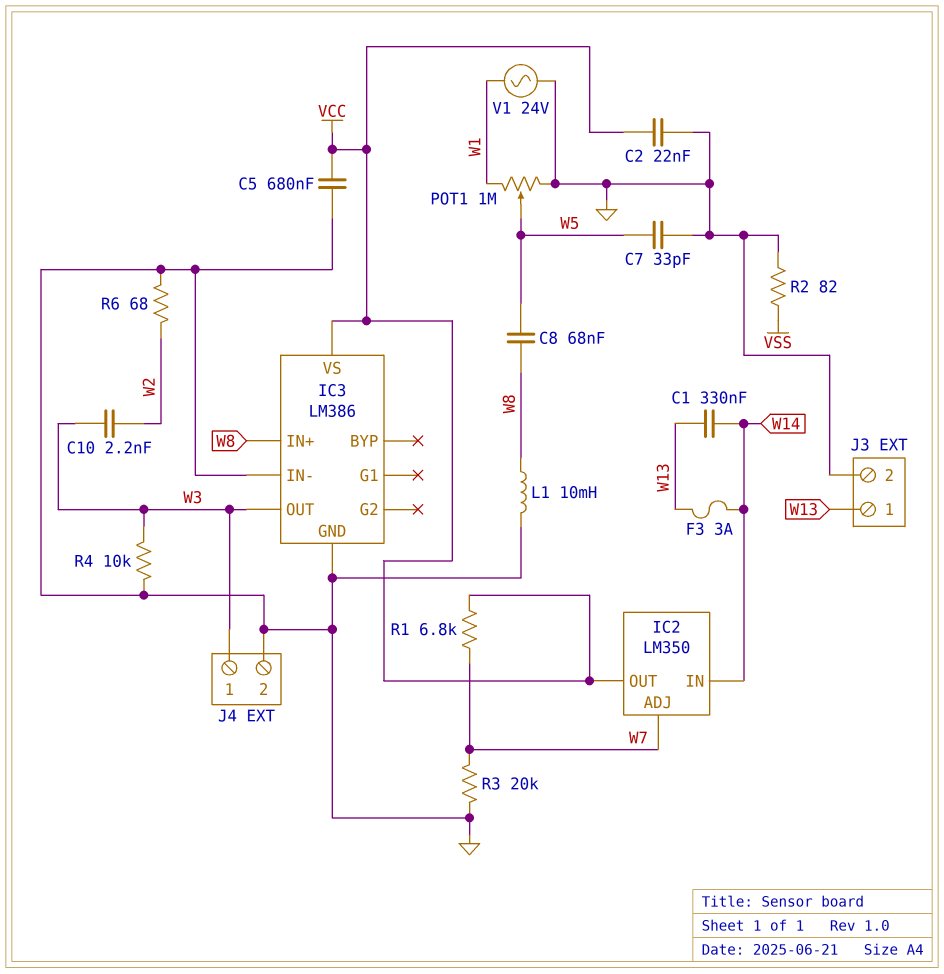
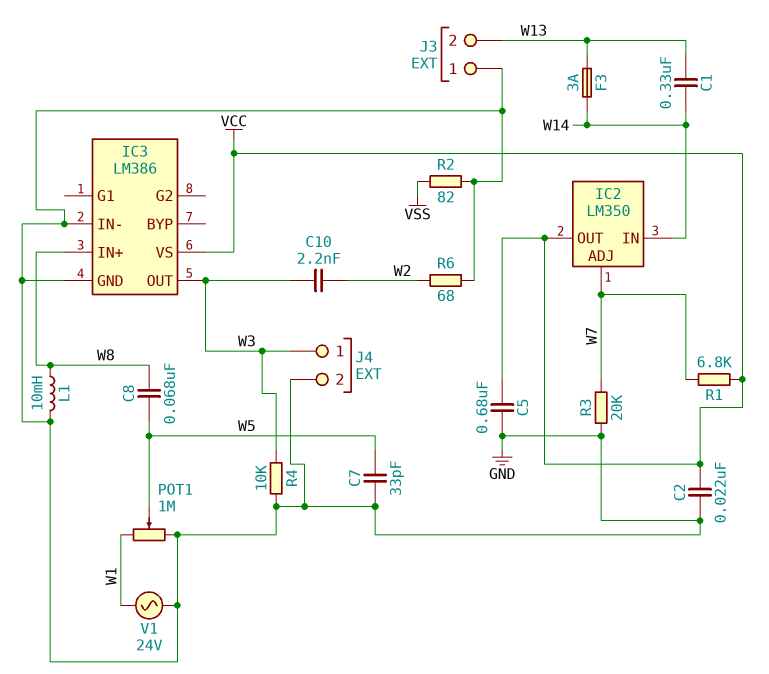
J3 pin 1: W13 -> GND
J3 pin 2: GND -> W13

